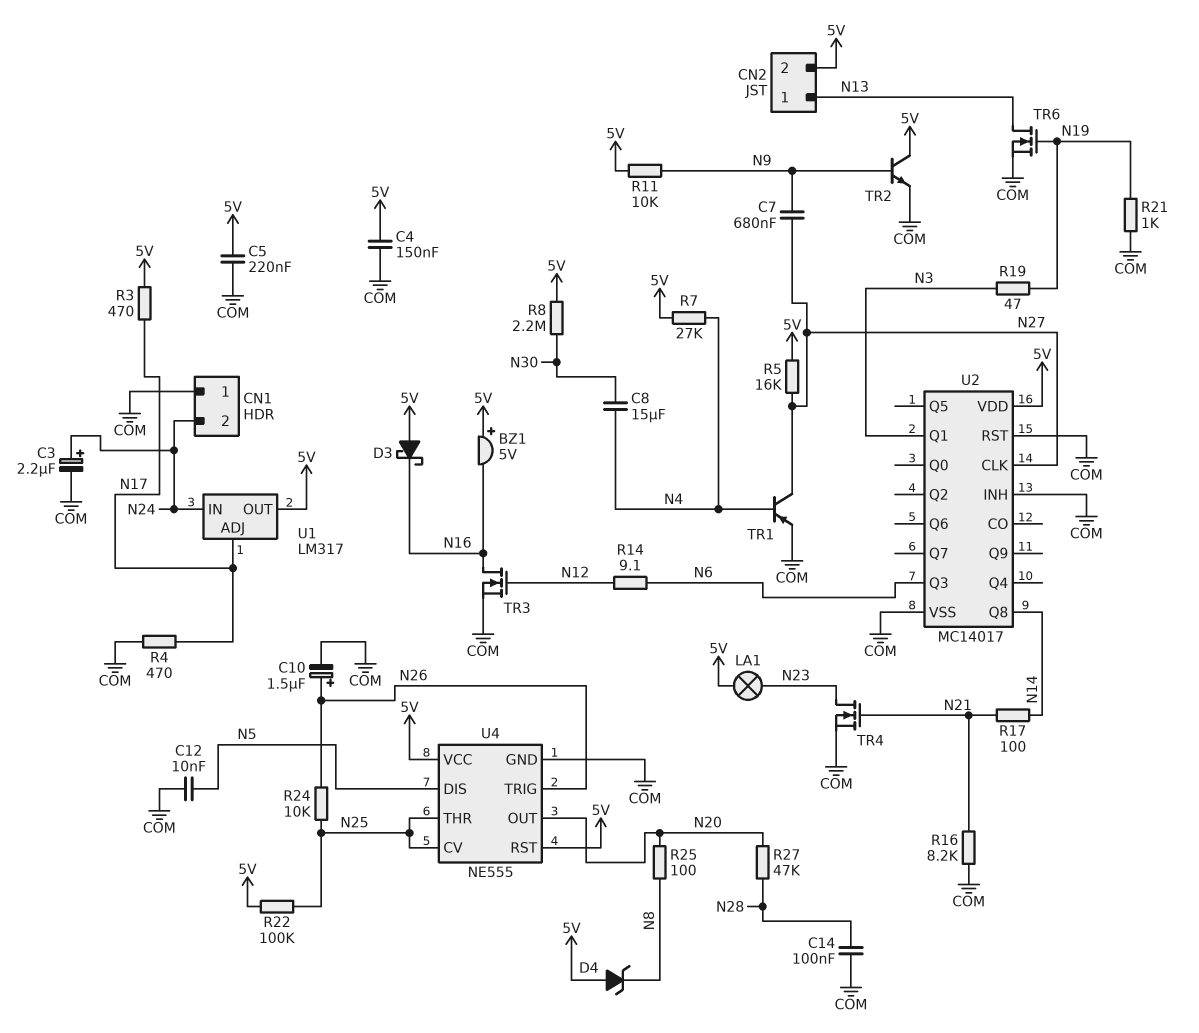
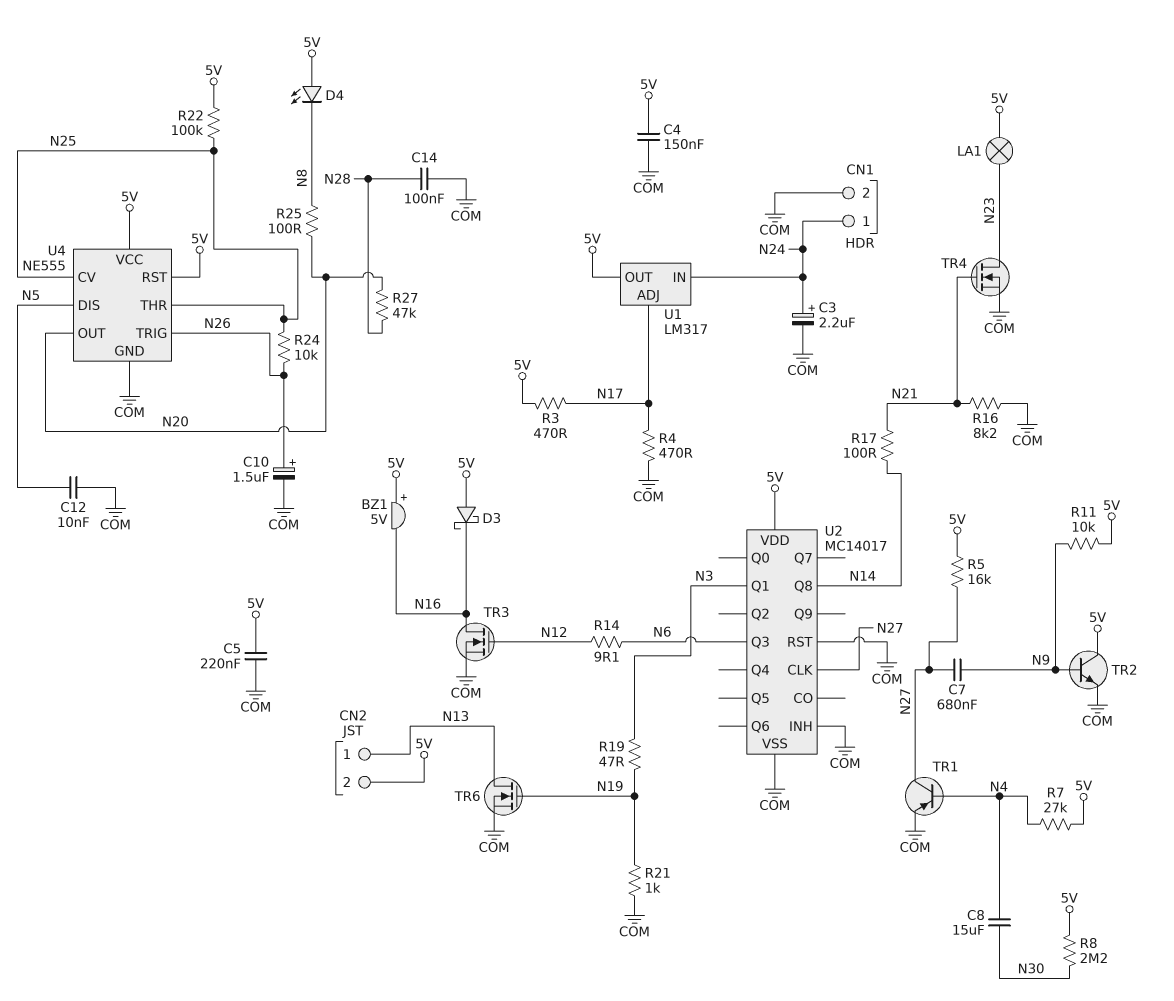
CN1 pin 1: COM -> N24
CN1 pin 2: N24 -> COM
D4: zener (A 5V, K N8) -> LED (A 5V, K N8)

